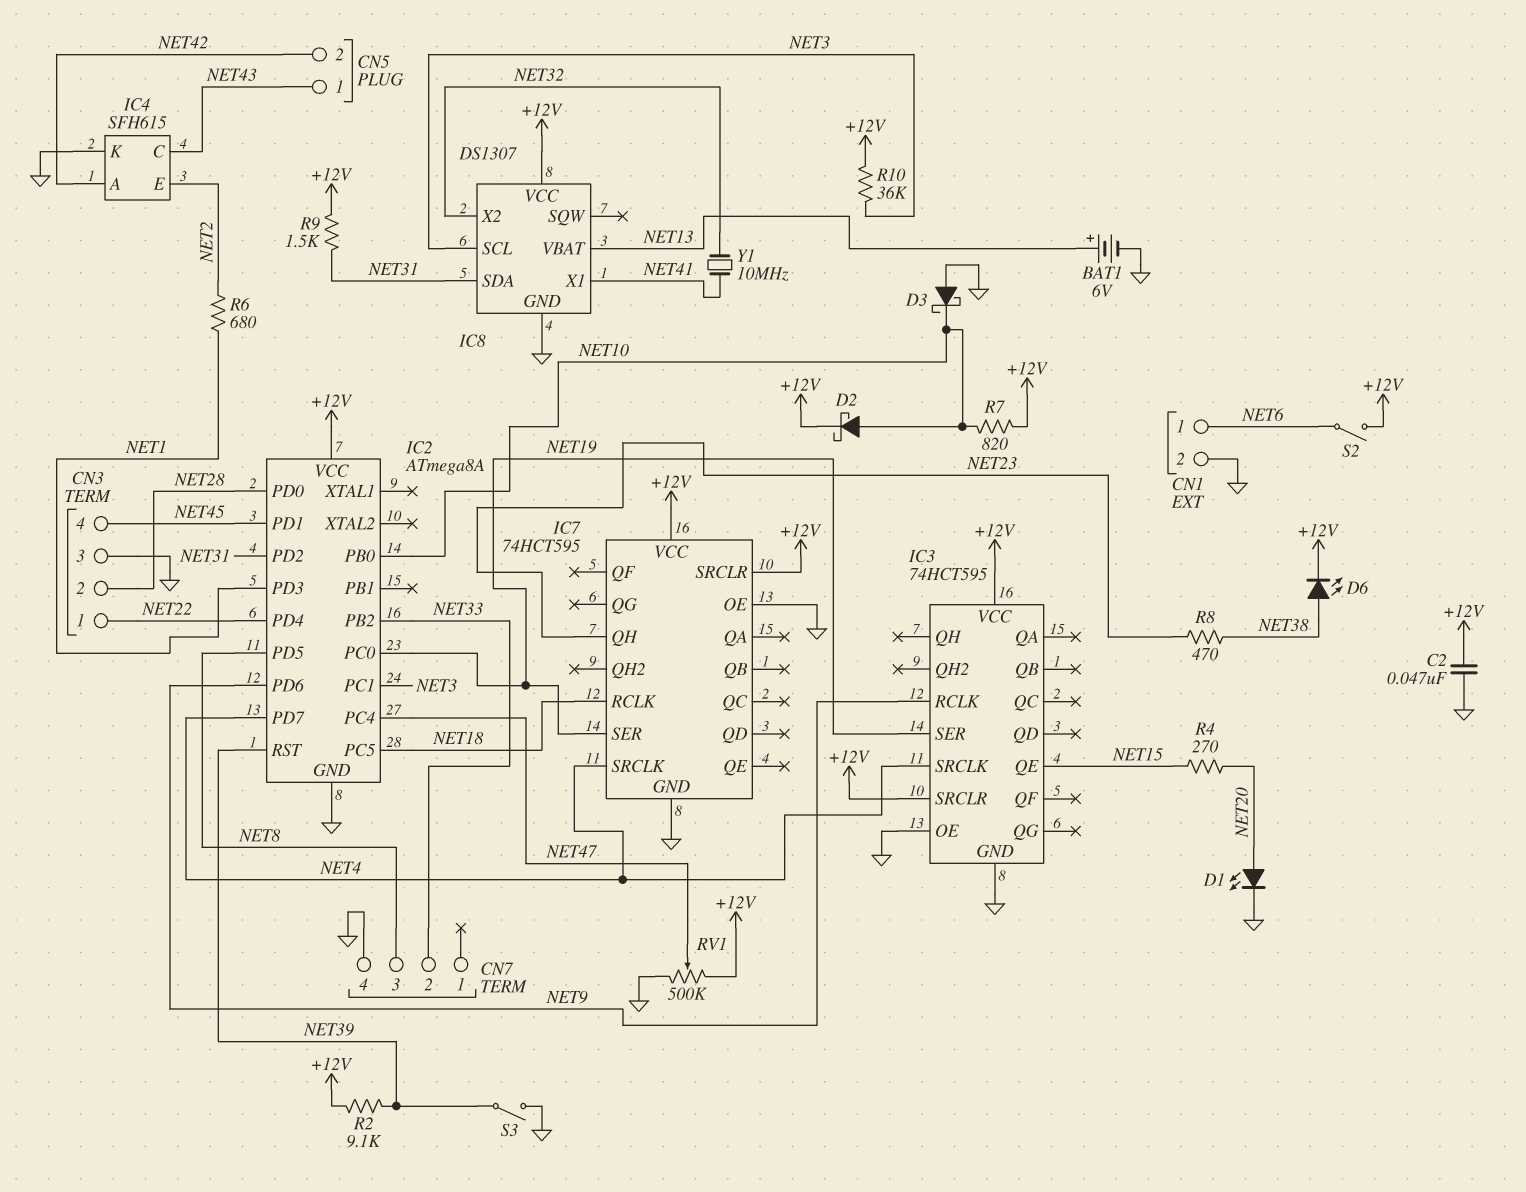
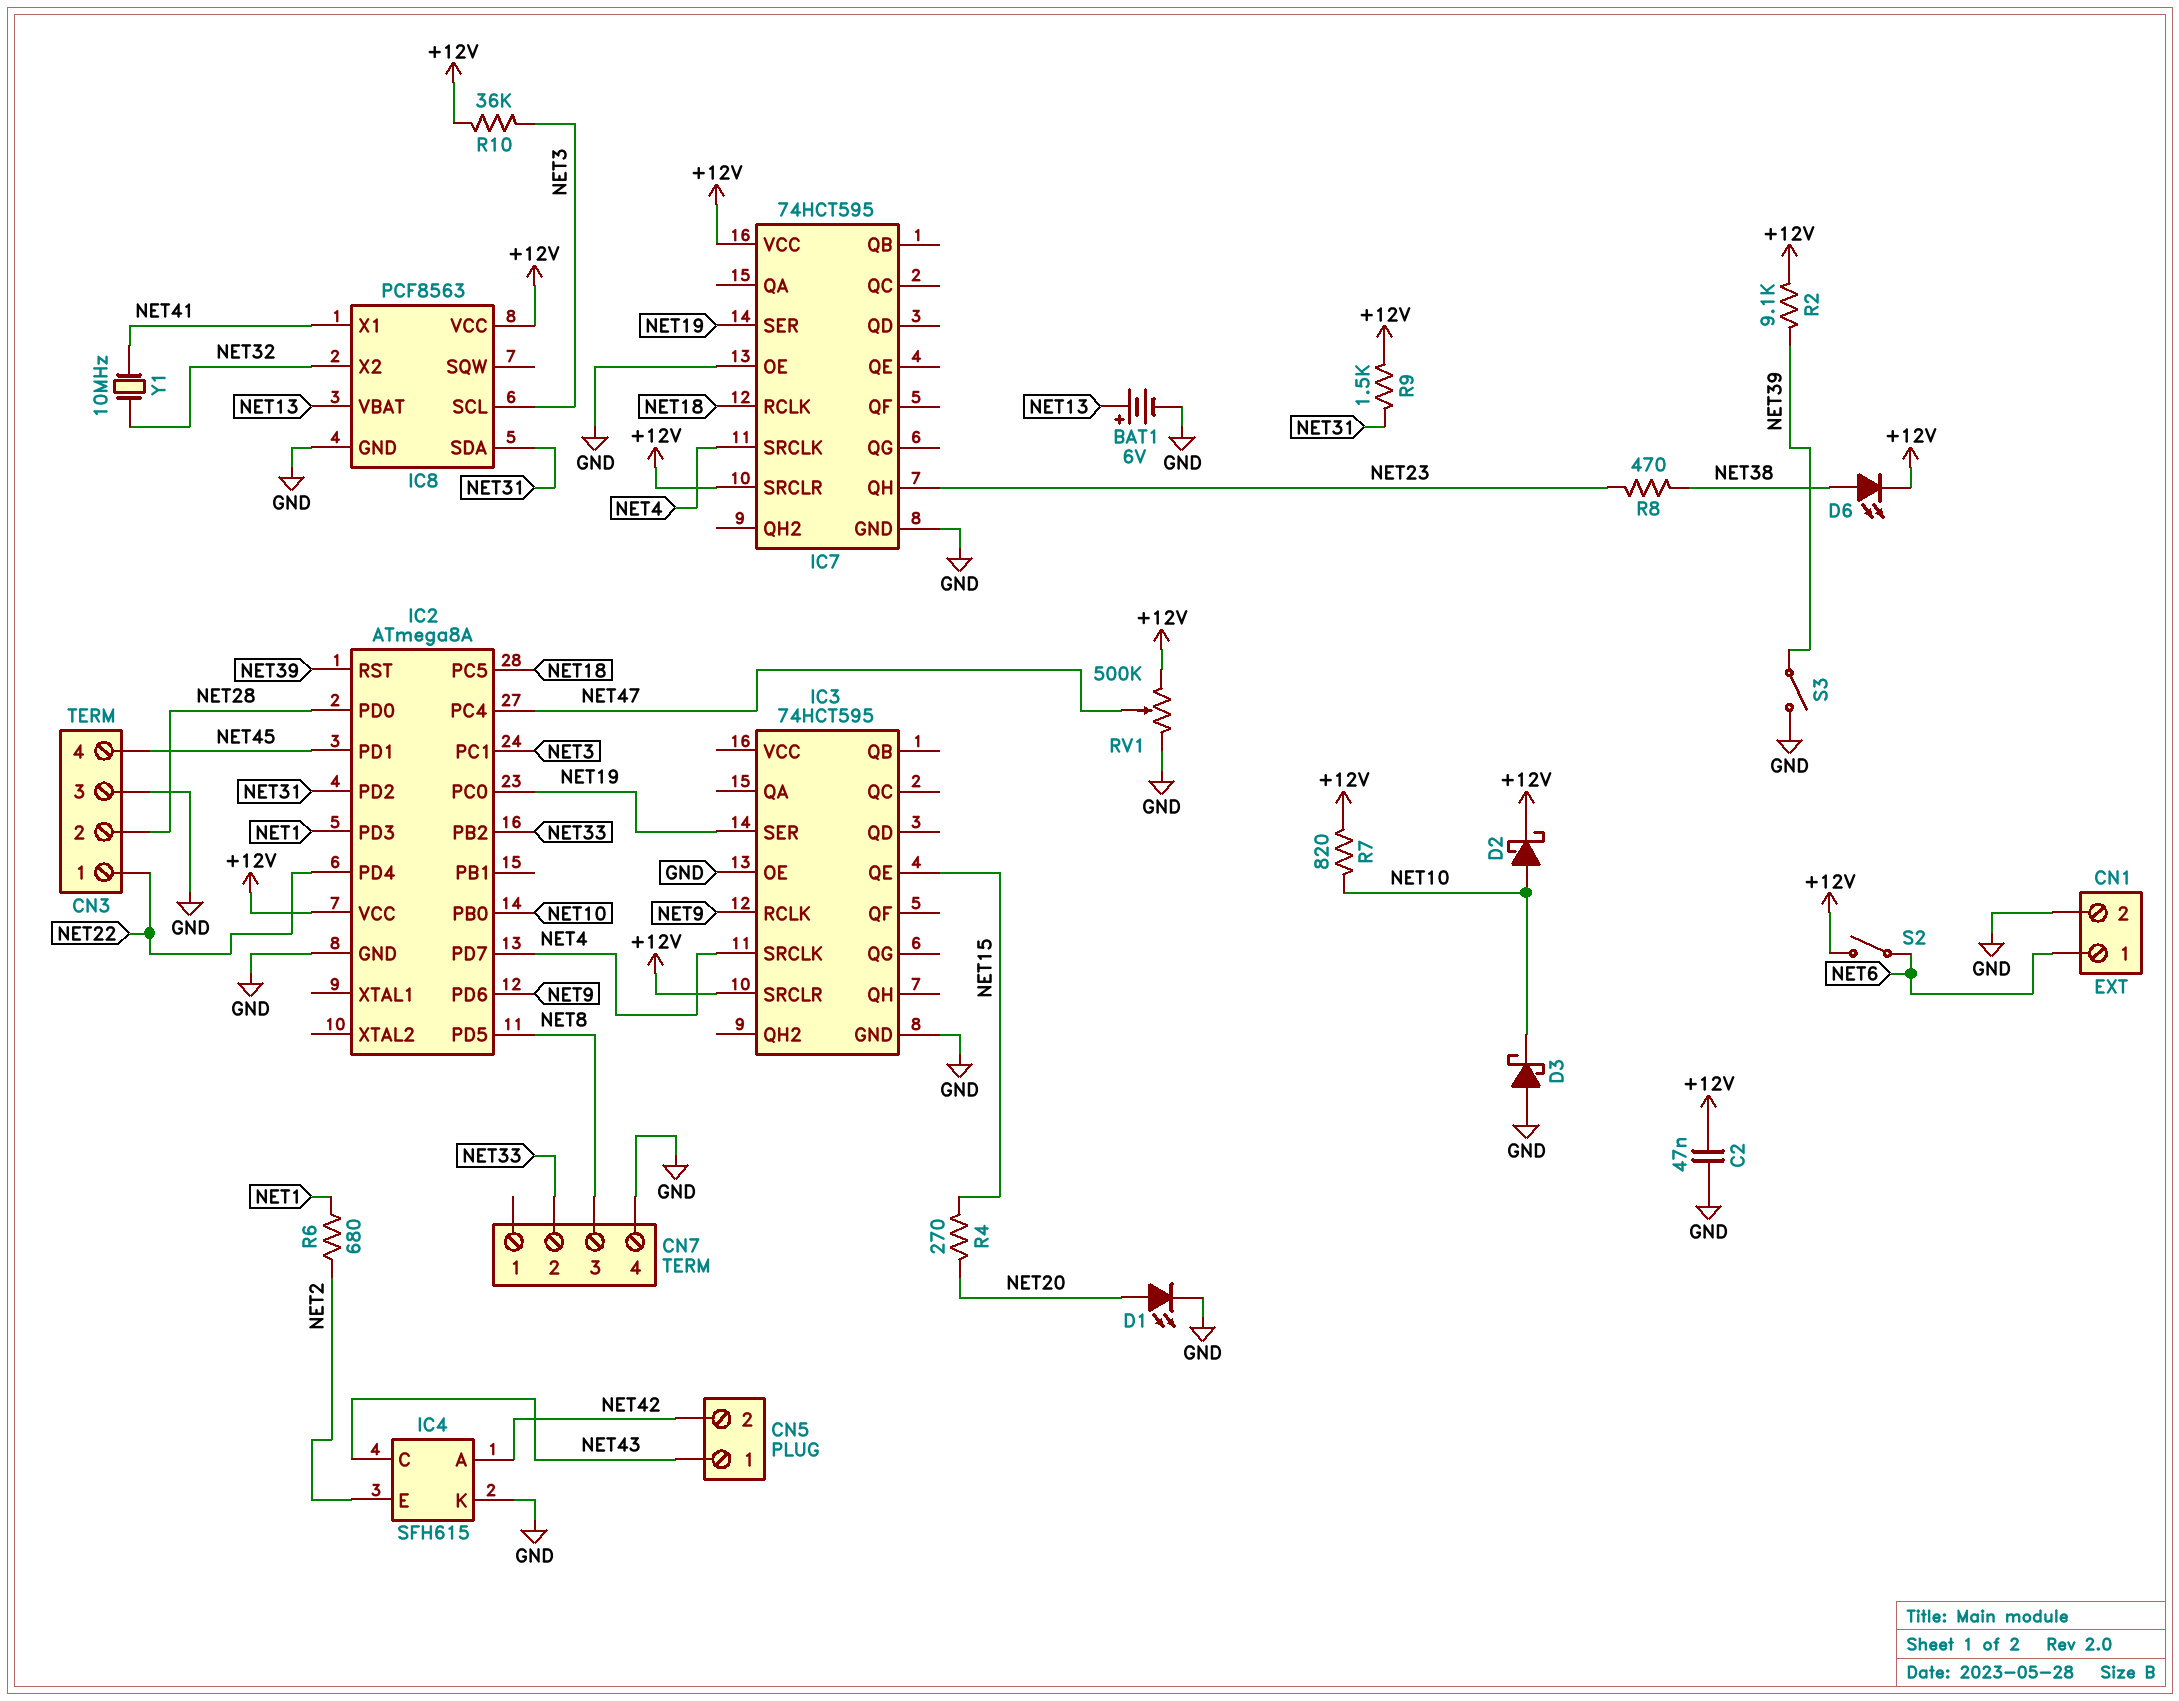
IC3 pin VCC: +12V -> none
IC8: DS1307 -> PCF8563

